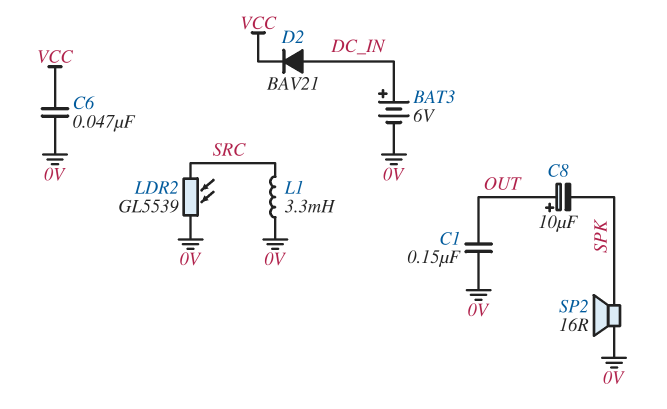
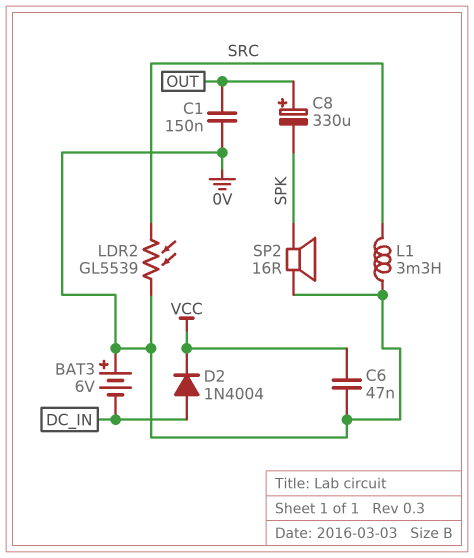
BAT3: 6V (plus DC_IN, minus 0V) -> 6V (plus 0V, minus DC_IN)
C8: 10uF (plus OUT, minus SPK) -> 330uF (plus OUT, minus SPK)
D2: diode BAV21 (A DC_IN, K VCC) -> diode 1N4004 (A DC_IN, K VCC)

